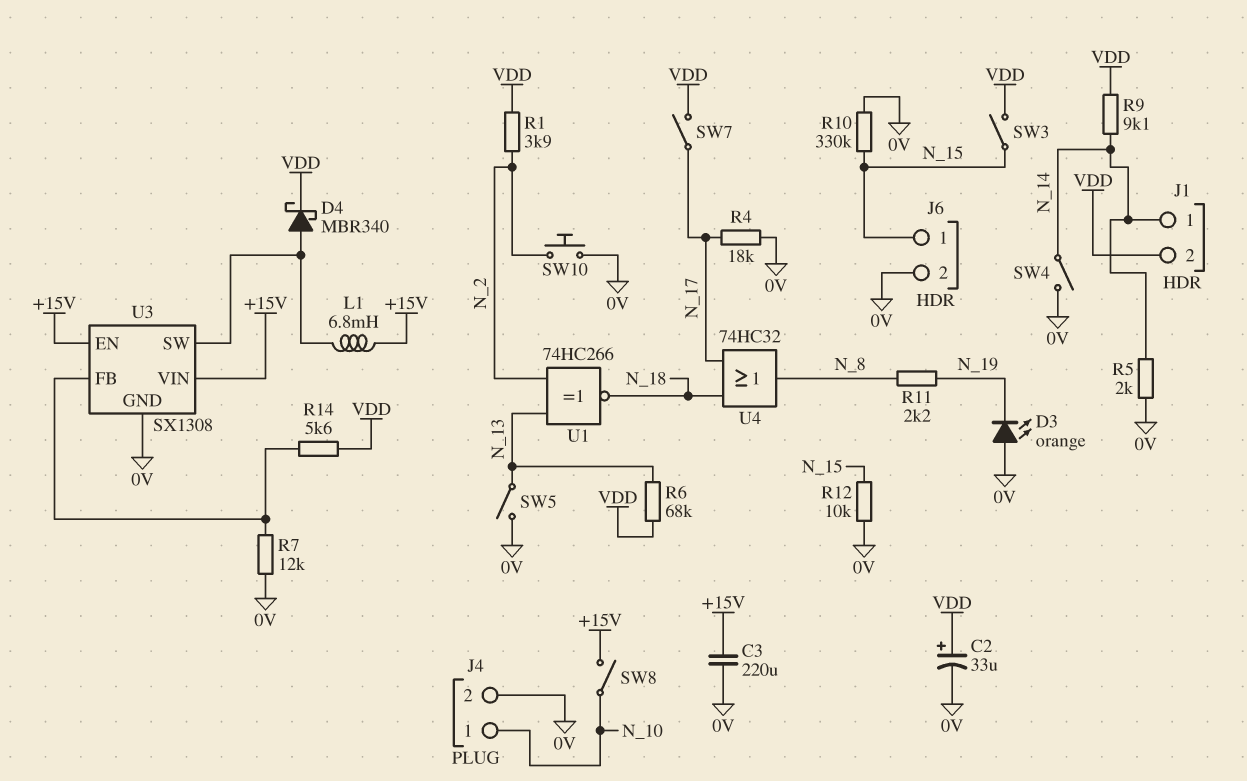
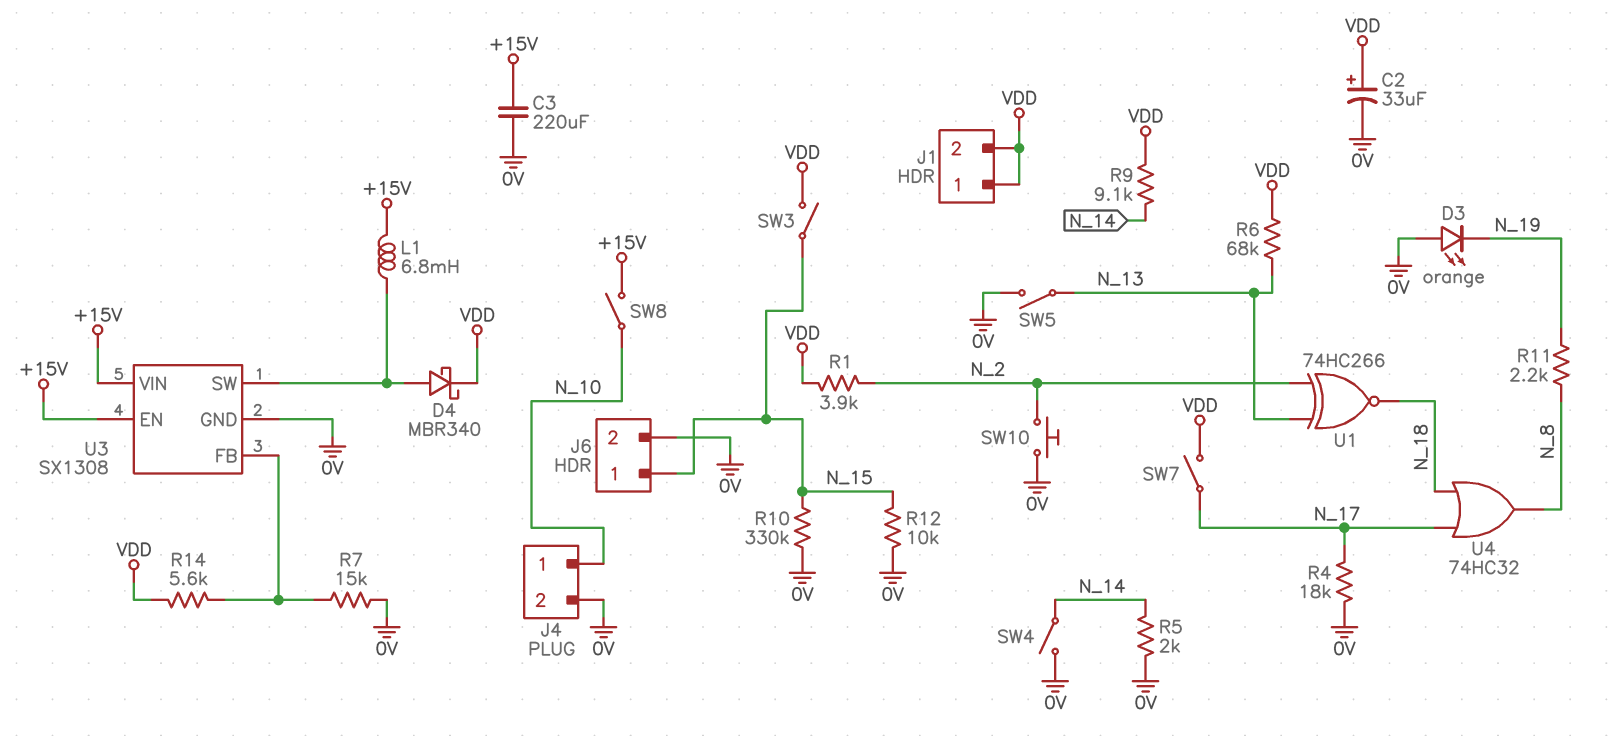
J1 pin 1: N_14 -> VDD
R7: 12k (0V, U3/FB) -> 15k (0V, U3/FB)

